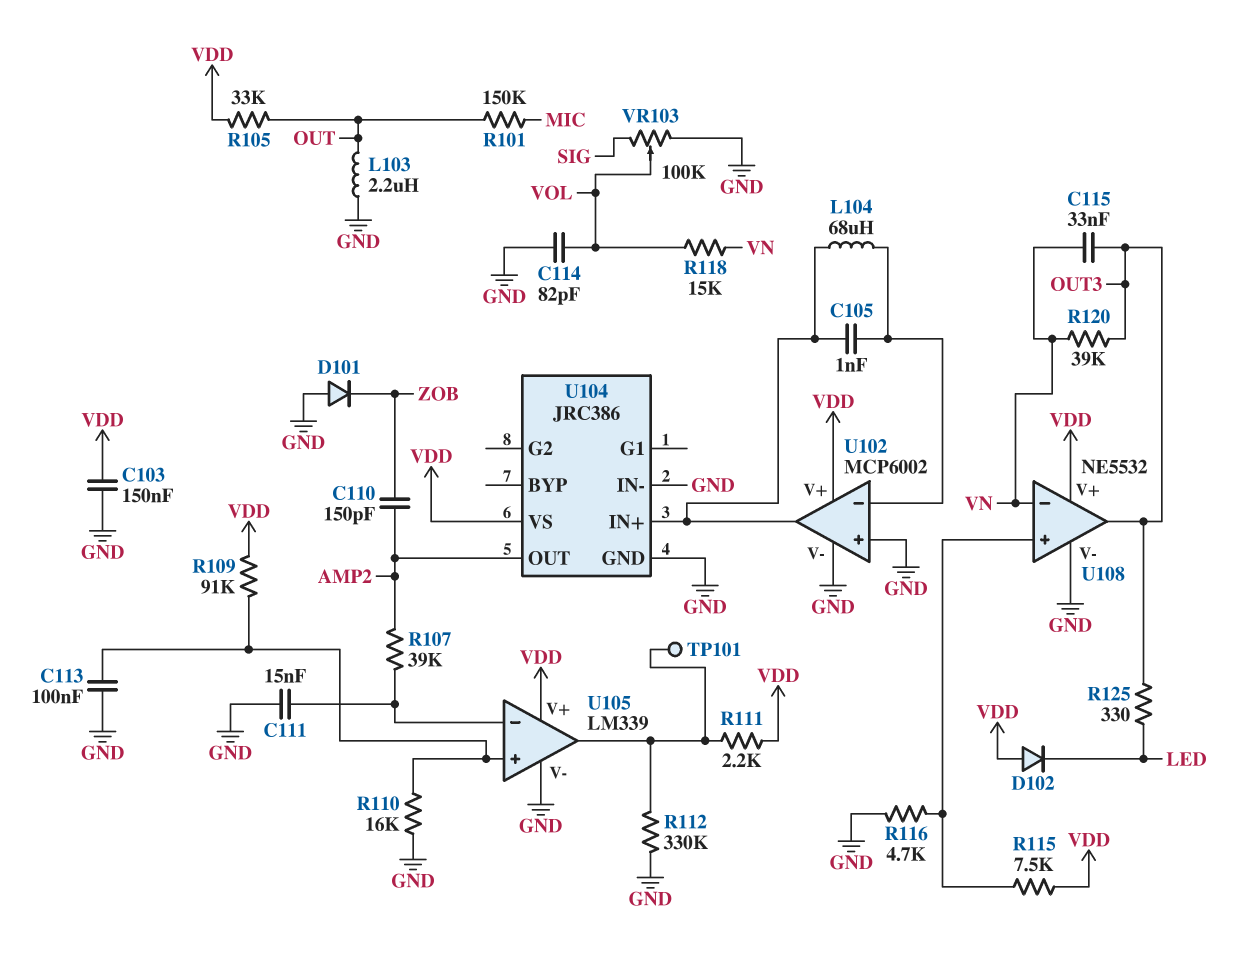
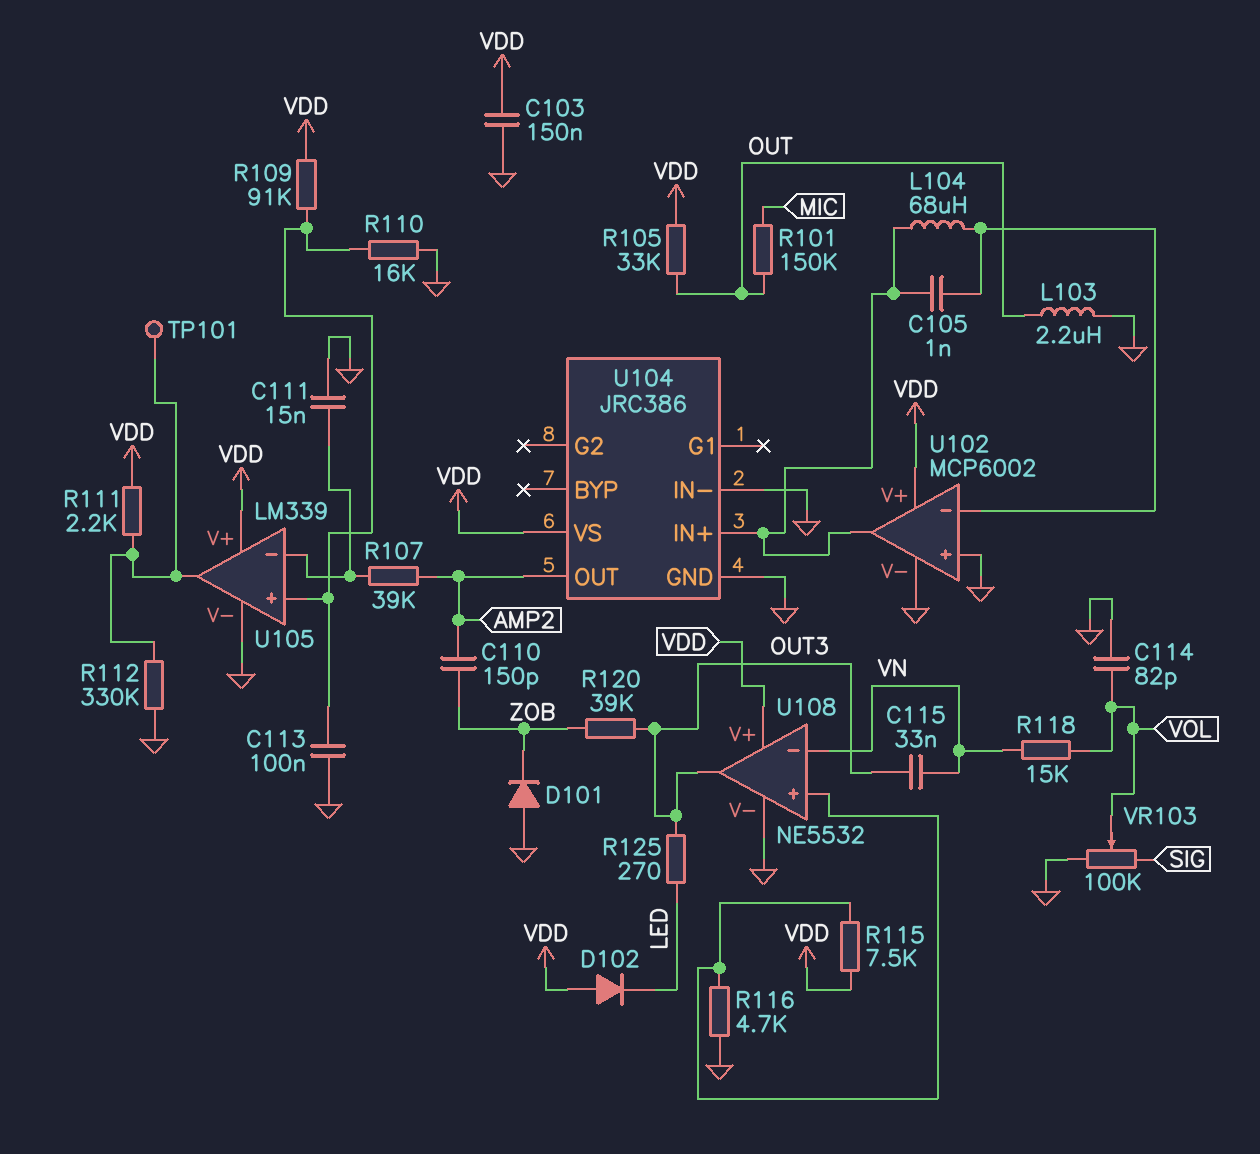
R120: 39k (OUT3, VN) -> 39k (OUT3, ZOB)
R125: 330 (LED, OUT3) -> 270 (LED, OUT3)

